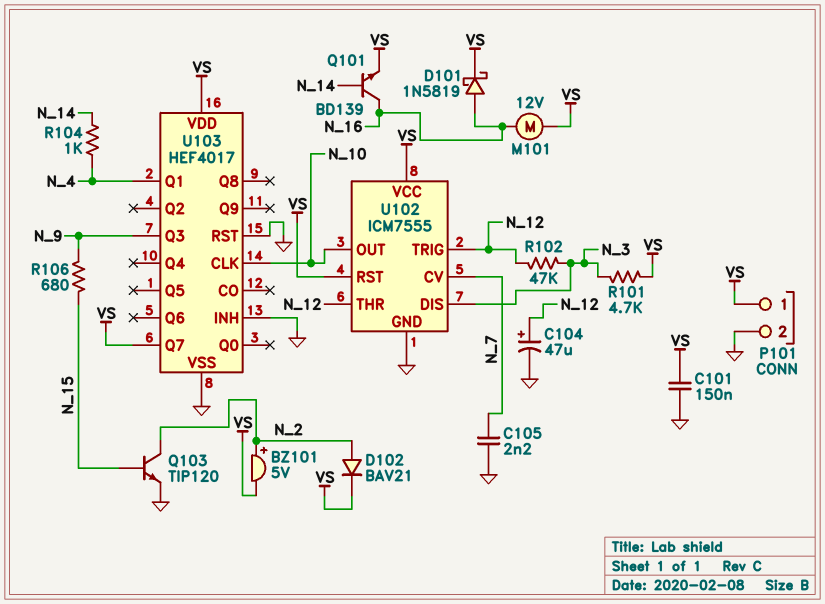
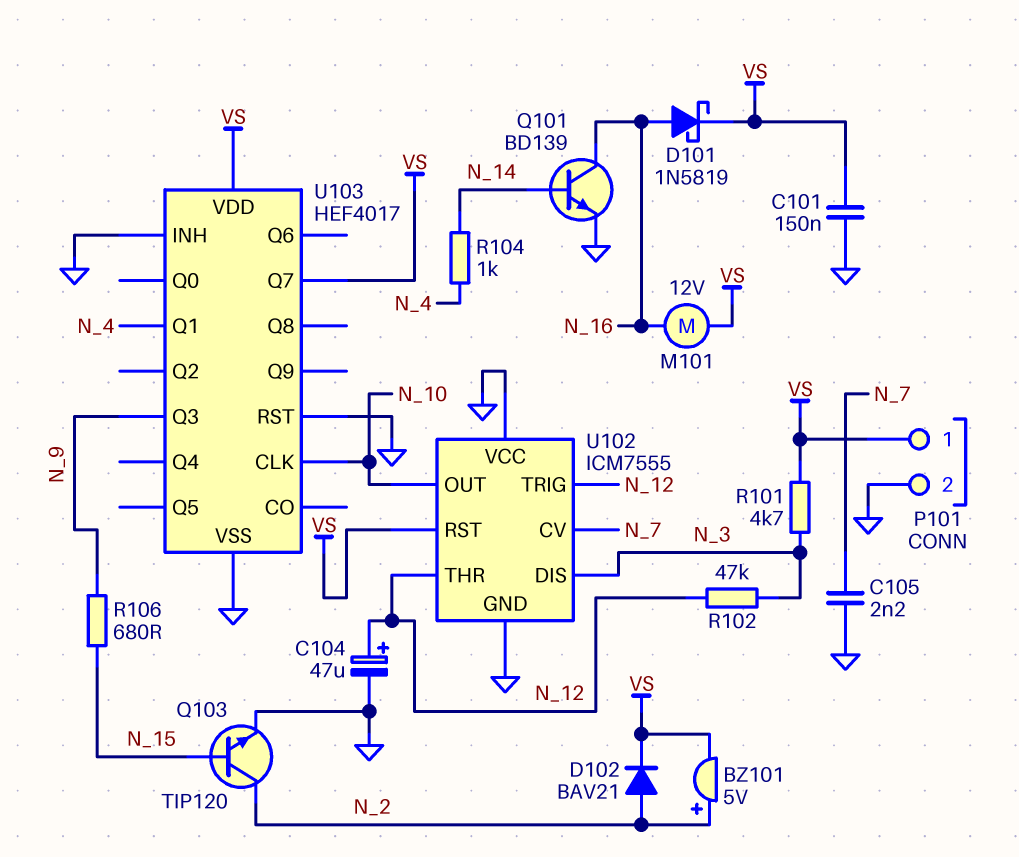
Q101: NPN BD139 (B N_14, C N_16, E VS) -> NPN BD139 (B N_14, C N_16, E GND)
U102 pin VCC: VS -> GND

